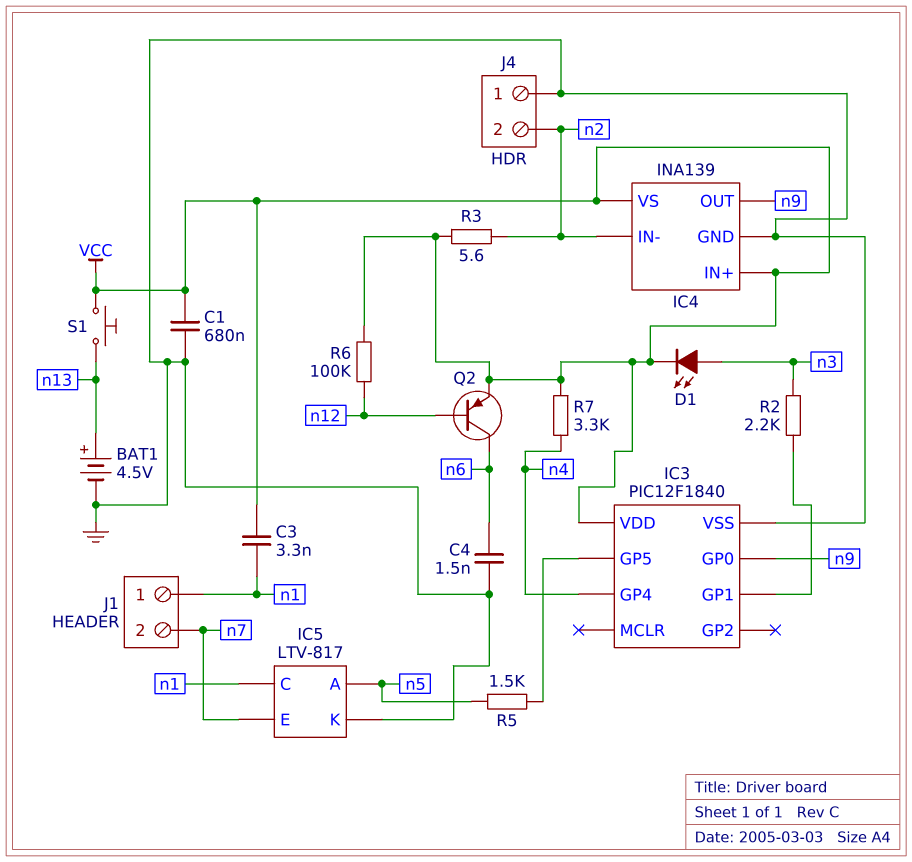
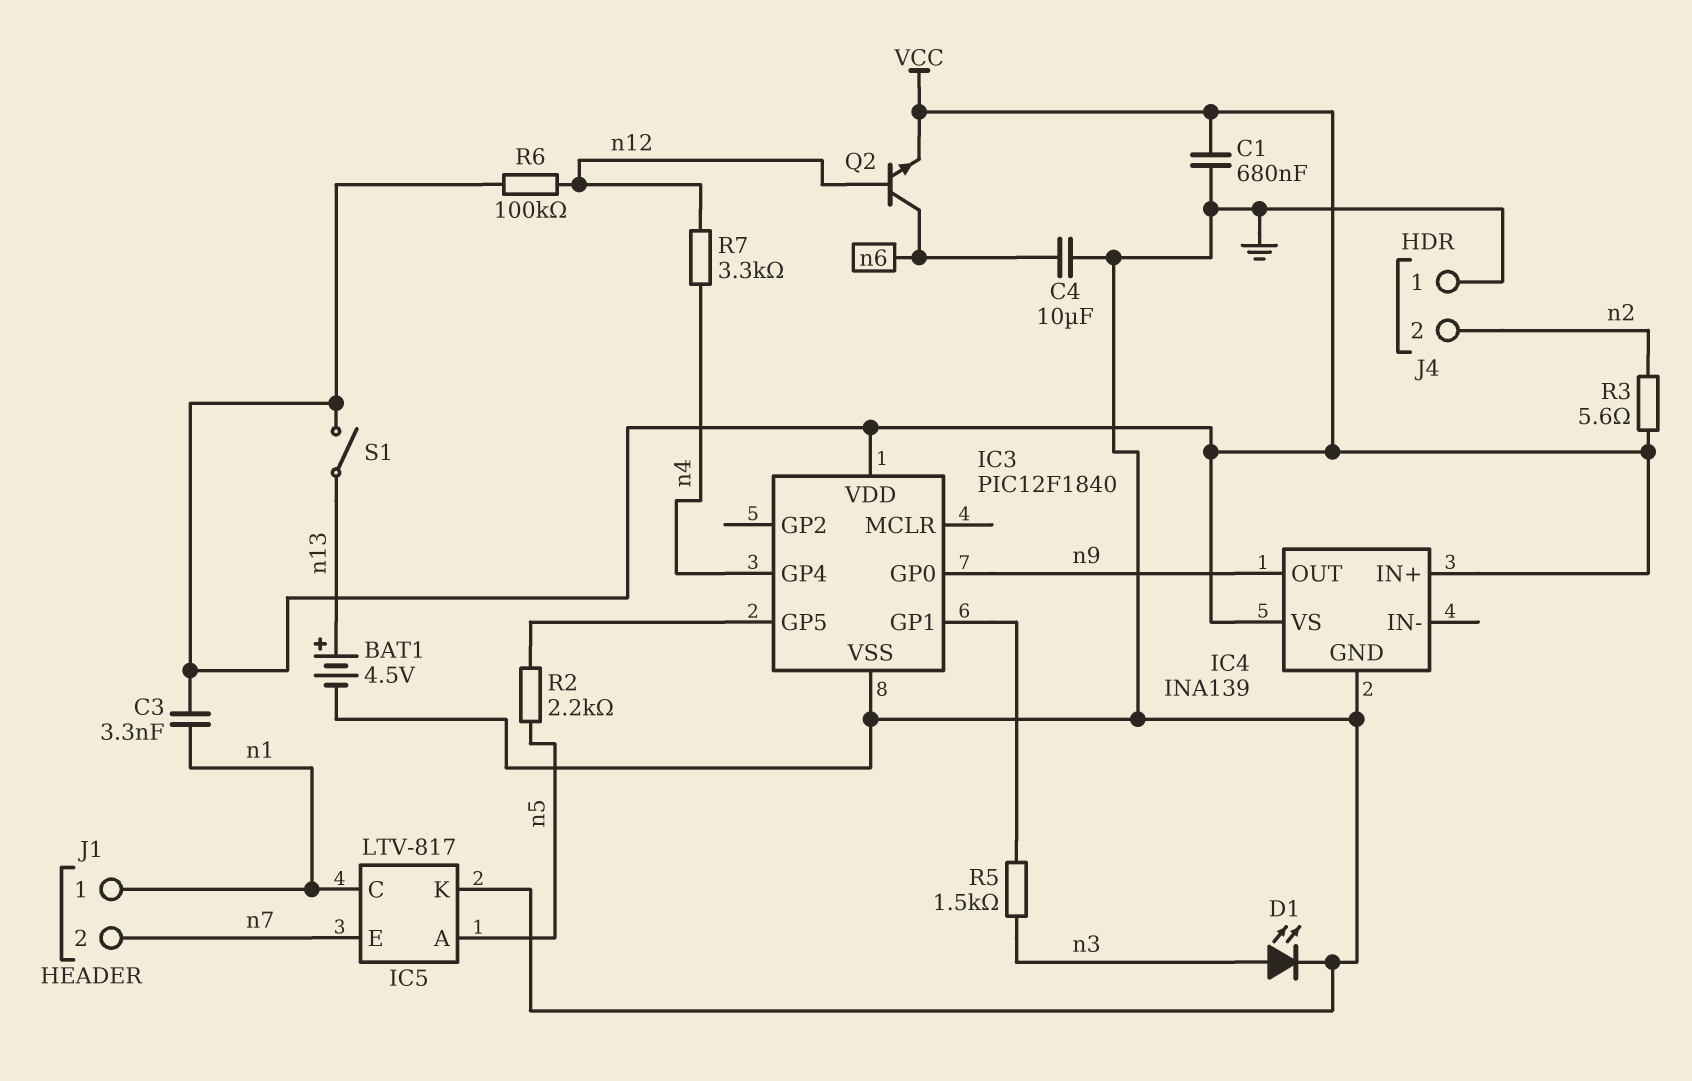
C4: 1.5nF (GND, n6) -> 10uF (GND, n6)
D1: LED (A n3, K VCC) -> LED (A n3, K GND)
IC4 pin IN-: n2 -> none
Q2: PNP (B n12, C n6, E VCC) -> NPN (B n12, C n6, E VCC)
R2: 2.2k (IC3/GP1, n3) -> 2.2k (IC3/GP5, n5)
R5: 1.5k (IC3/GP5, n5) -> 1.5k (IC3/GP1, n3)
R7: 3.3k (VCC, n4) -> 3.3k (n4, n12)
S1: button (VCC, n13) -> switch (VCC, n13)

